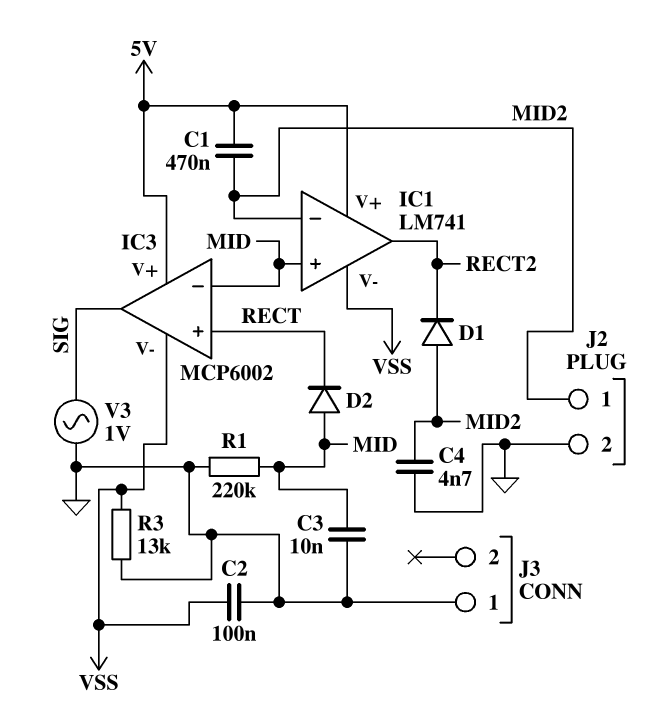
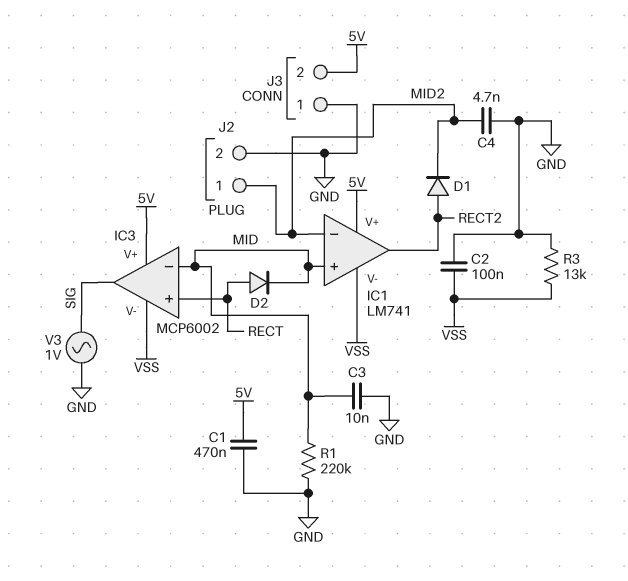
C1: 470nF (5V, MID2) -> 470nF (5V, GND)
D1: diode (A MID2, K RECT2) -> diode (A RECT2, K MID2)
D2: diode (A MID, K RECT) -> diode (A RECT, K MID)
J3 pin 2: none -> 5V

